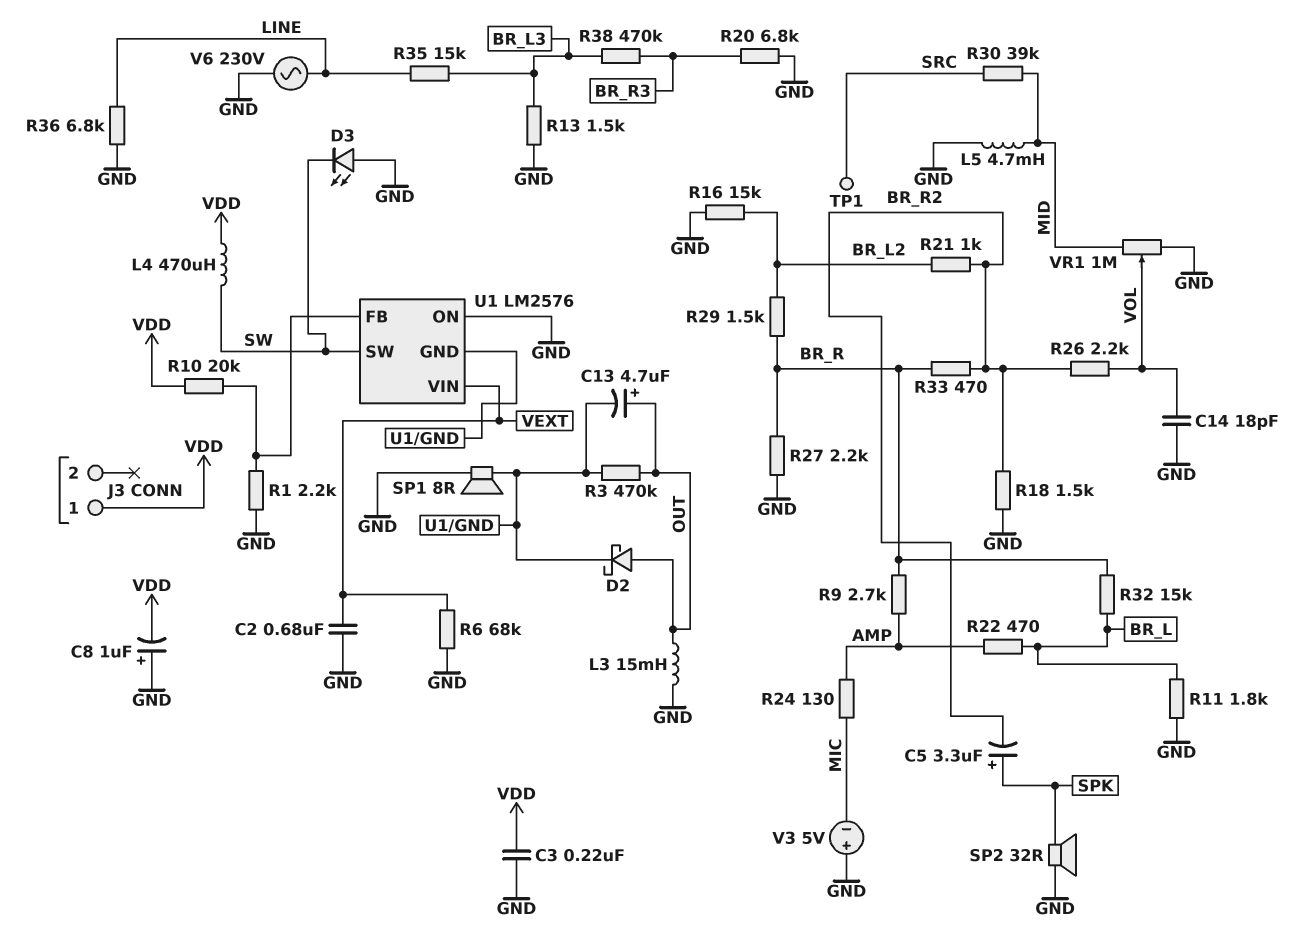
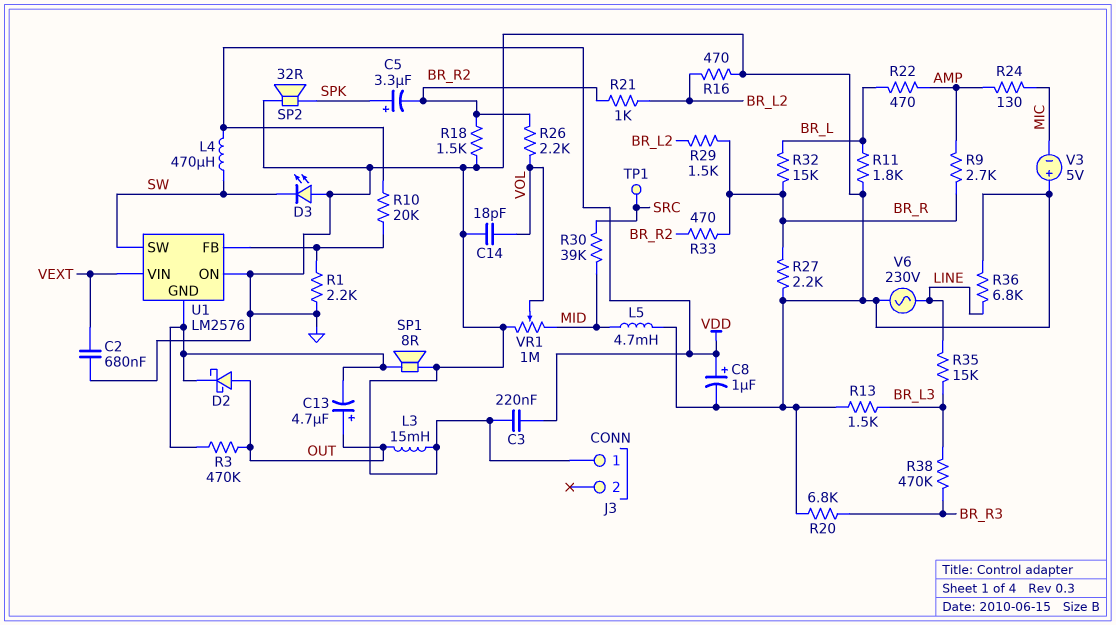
C8: 1uF (plus GND, minus VDD) -> 1uF (plus VDD, minus GND)
J3 pin 1: VDD -> GND
R6: 68k (GND, VEXT) -> none
R16: 15k (BR_L2, GND) -> 470 (BR_L2, GND)

